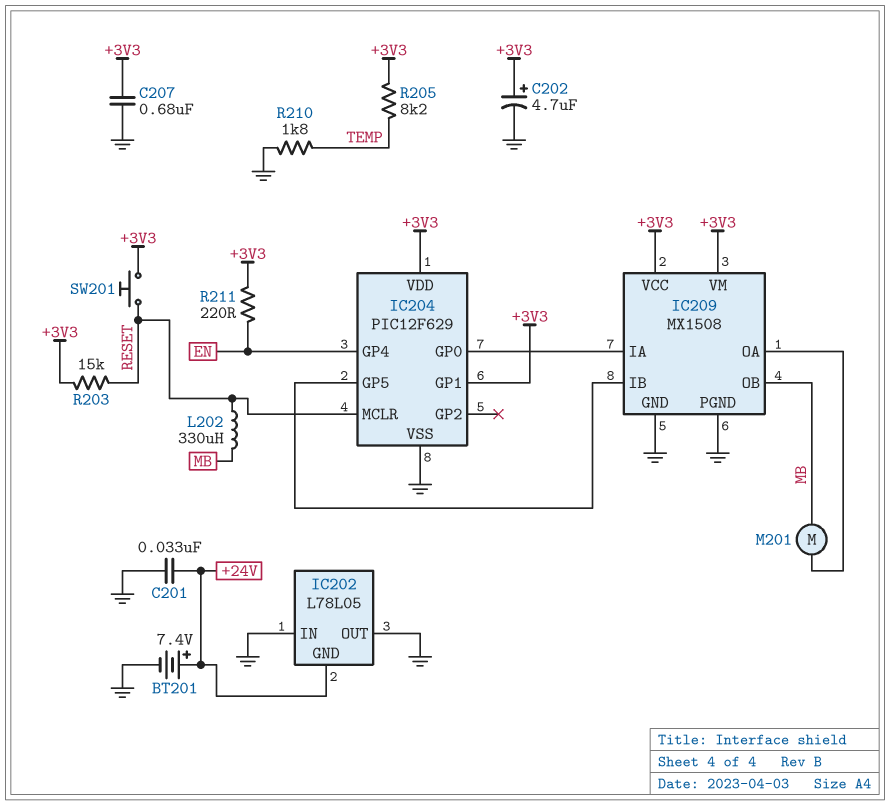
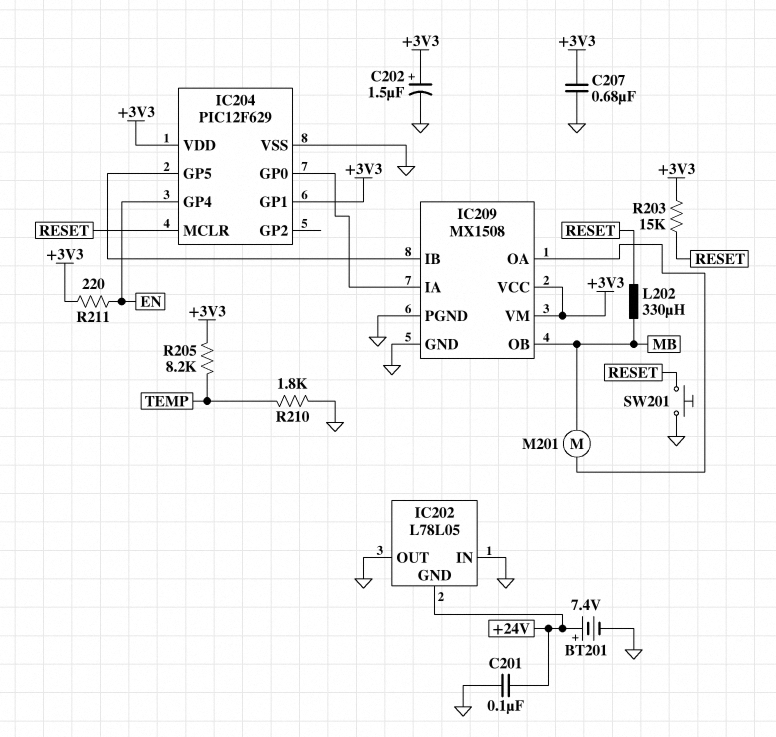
C201: 33nF (+24V, GND) -> 100nF (+24V, GND)
C202: 4.7uF (plus +3V3, minus GND) -> 1.5uF (plus +3V3, minus GND)
SW201: button (+3V3, RESET) -> button (GND, RESET)

